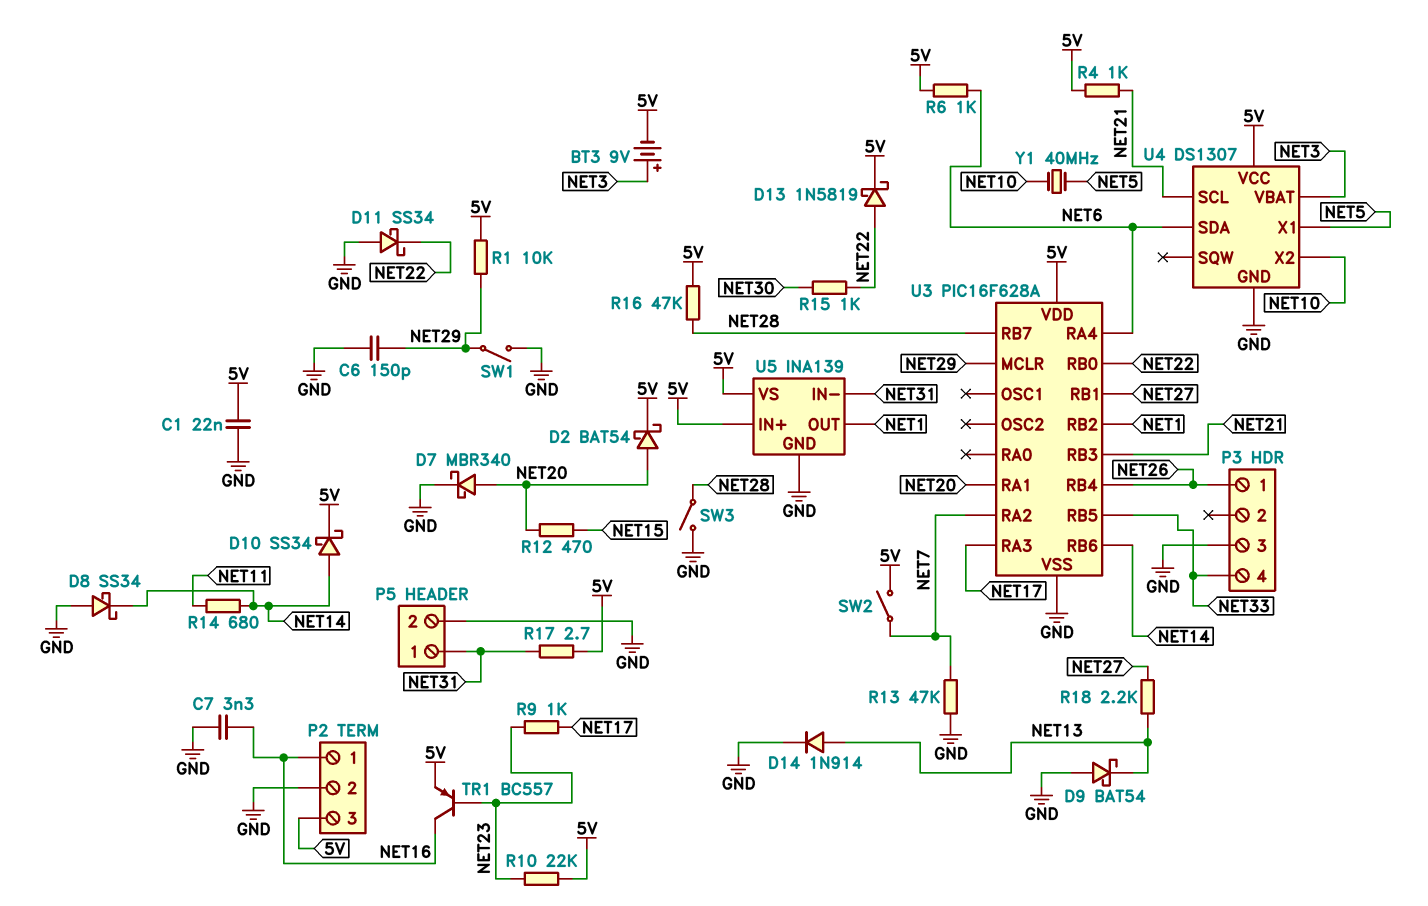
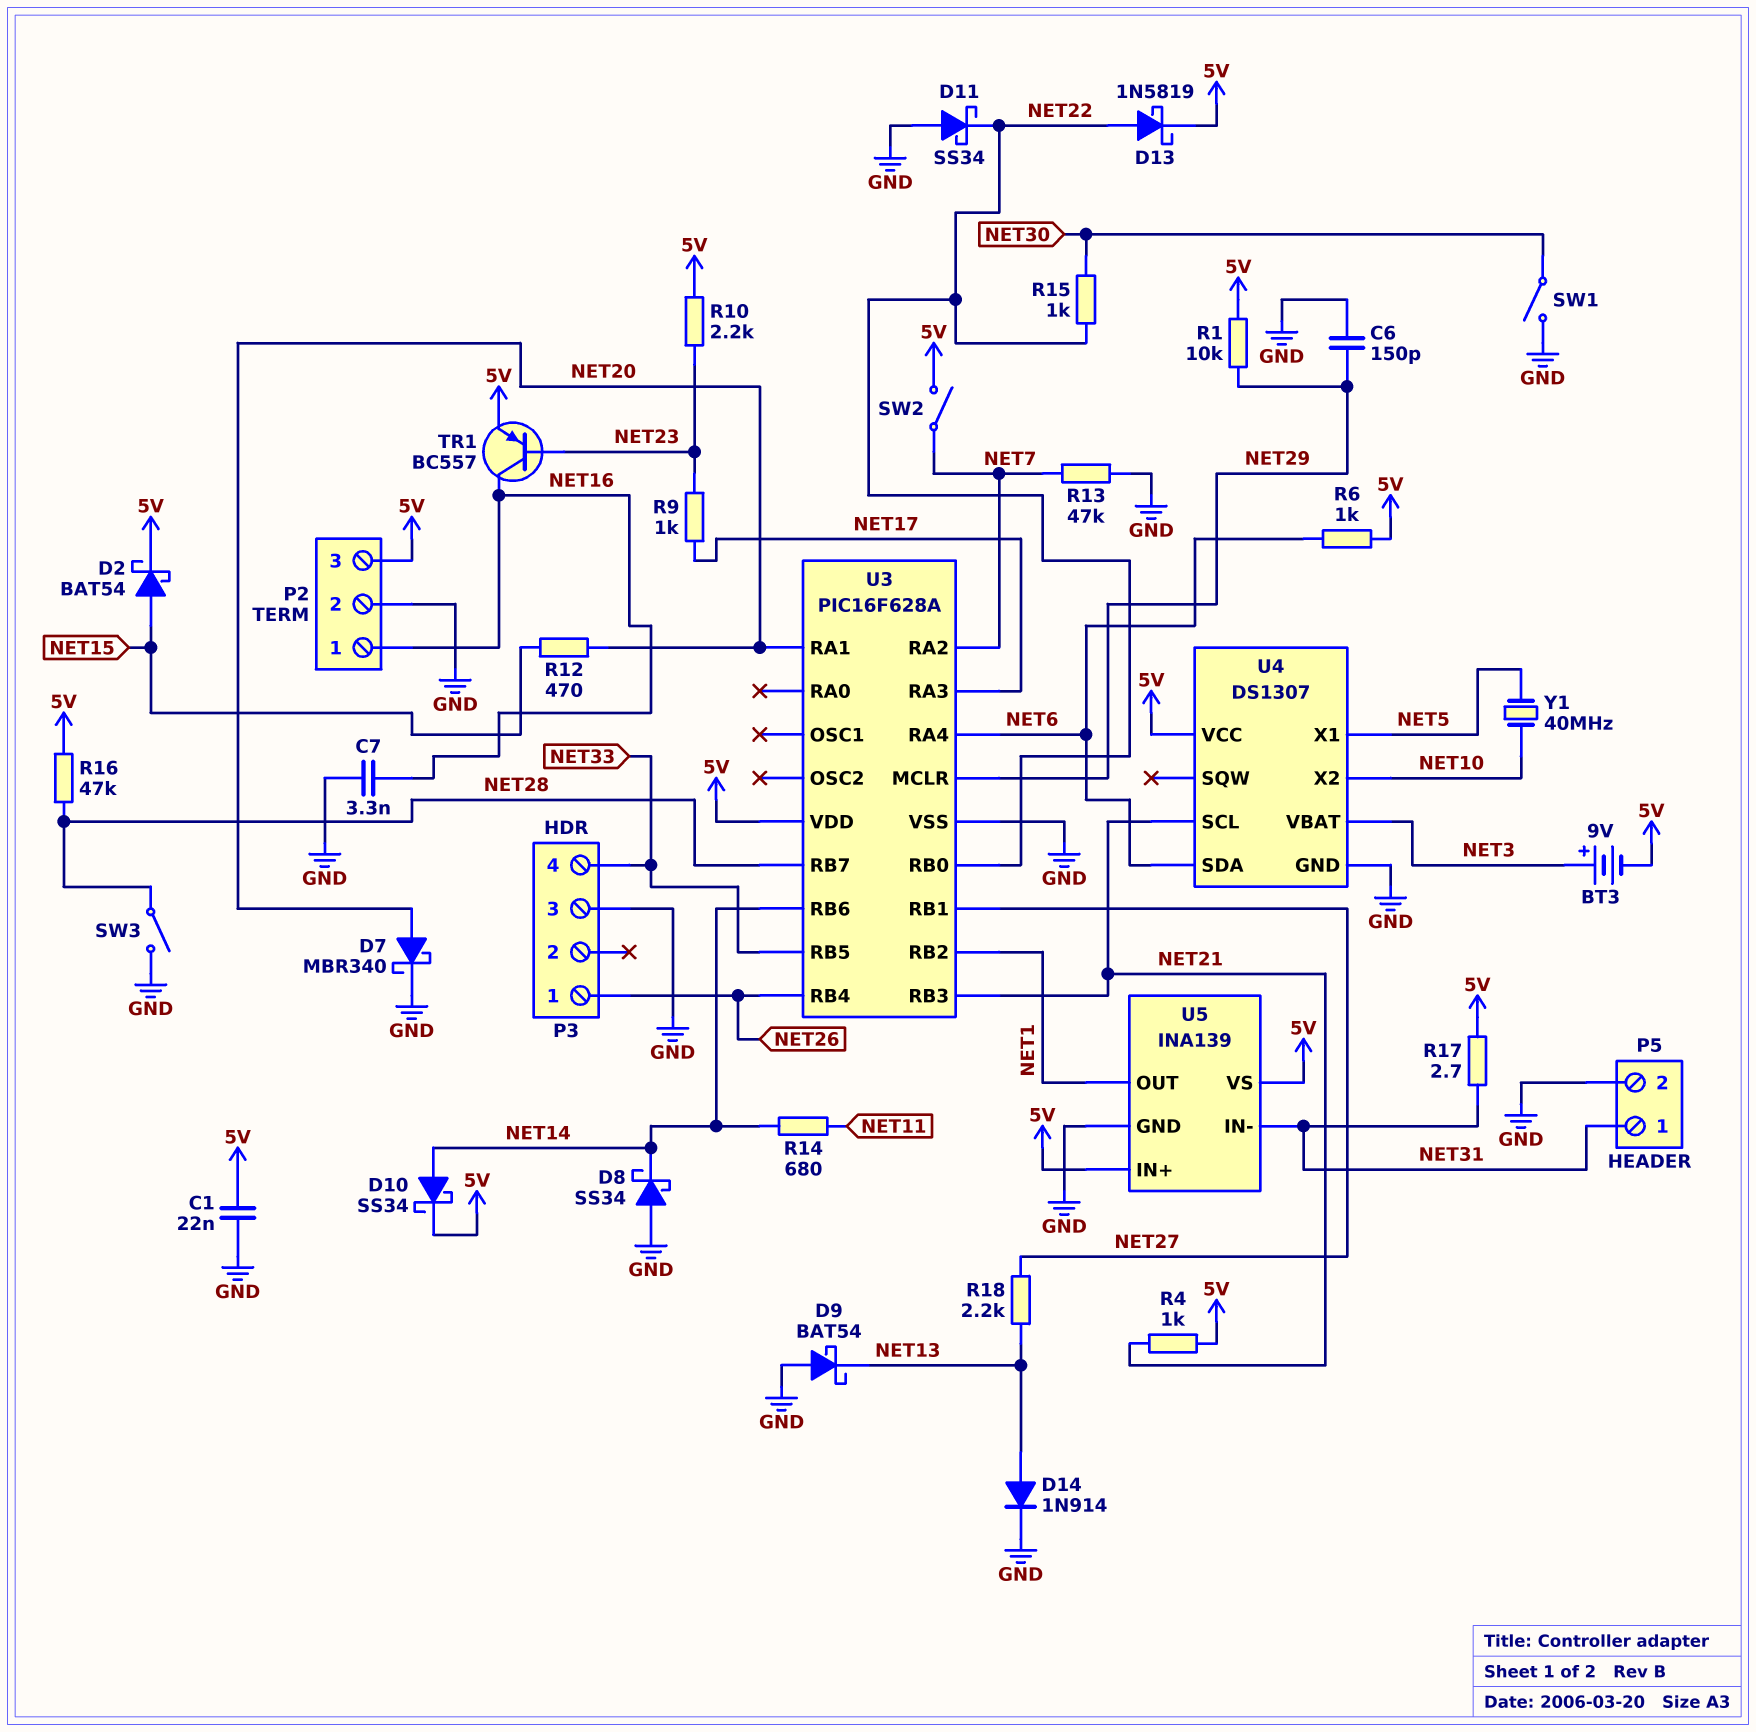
D2: schottky BAT54 (A NET20, K 5V) -> schottky BAT54 (A NET15, K 5V)
R10: 22k (5V, NET23) -> 2.2k (5V, NET23)
SW1: switch (GND, NET29) -> switch (GND, NET30)

